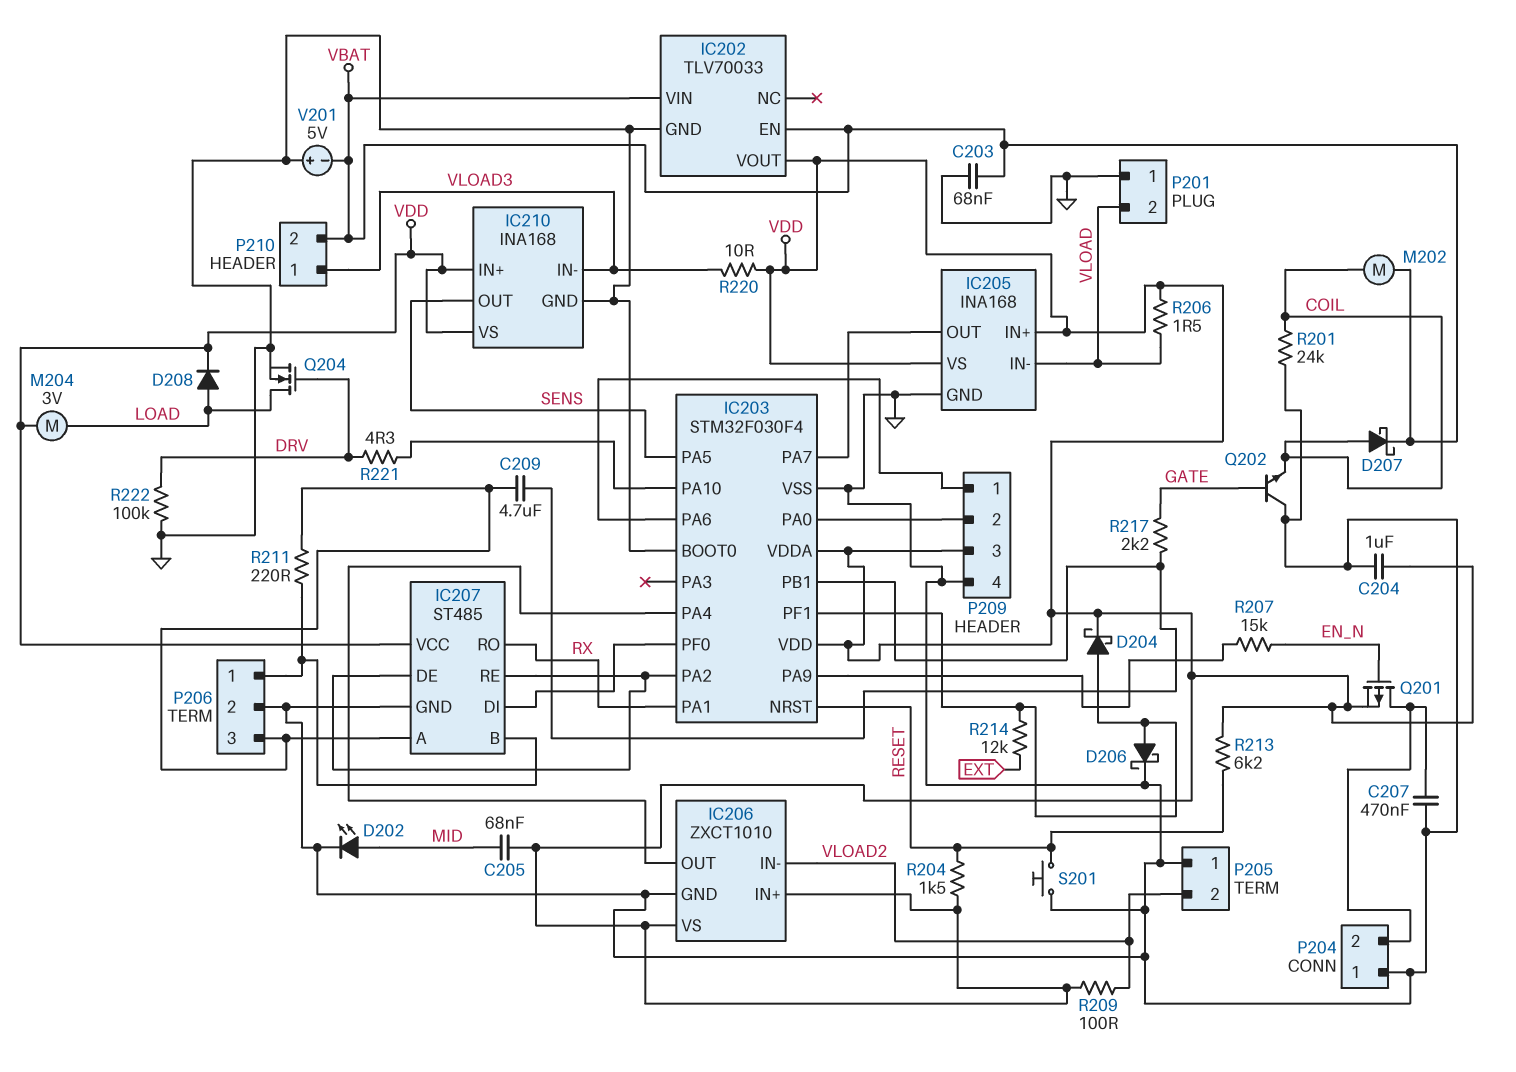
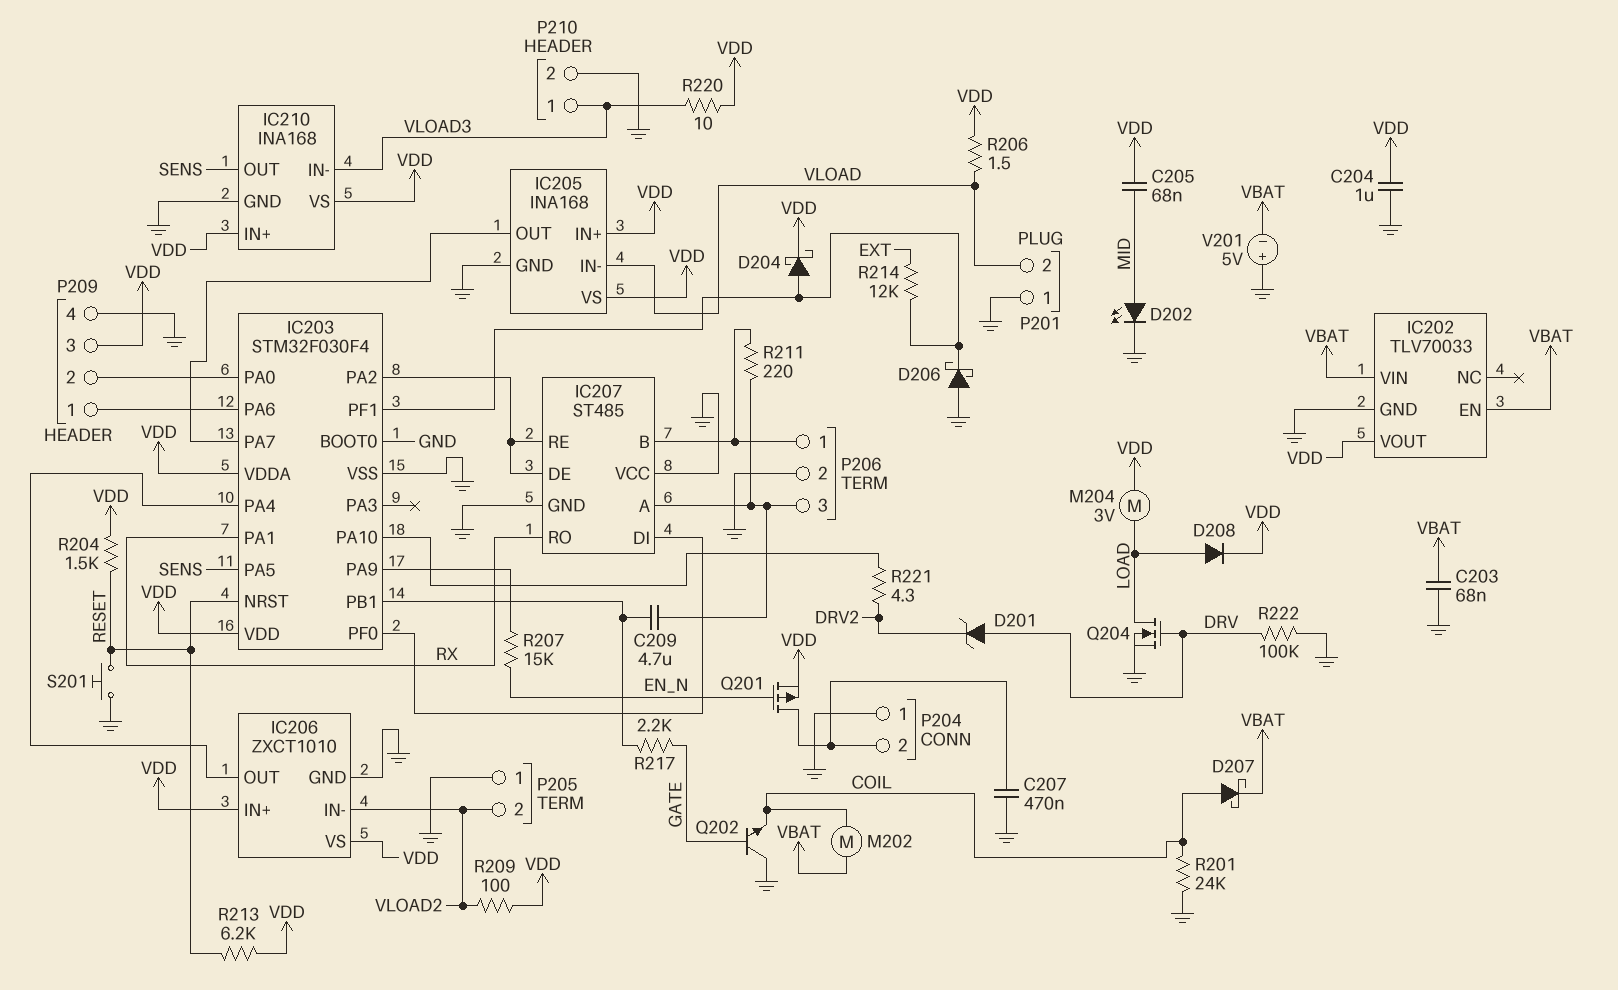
D201: none -> zener (A DRV, K DRV2)
D206: schottky (A IC203/PF1, K GND) -> schottky (A GND, K IC203/PF1)
IC207 pin VCC: VDD -> GND
P210 pin 2: VBAT -> GND
R221: 4.3 (DRV, IC203/PA10) -> 4.3 (DRV2, IC203/PA10)

